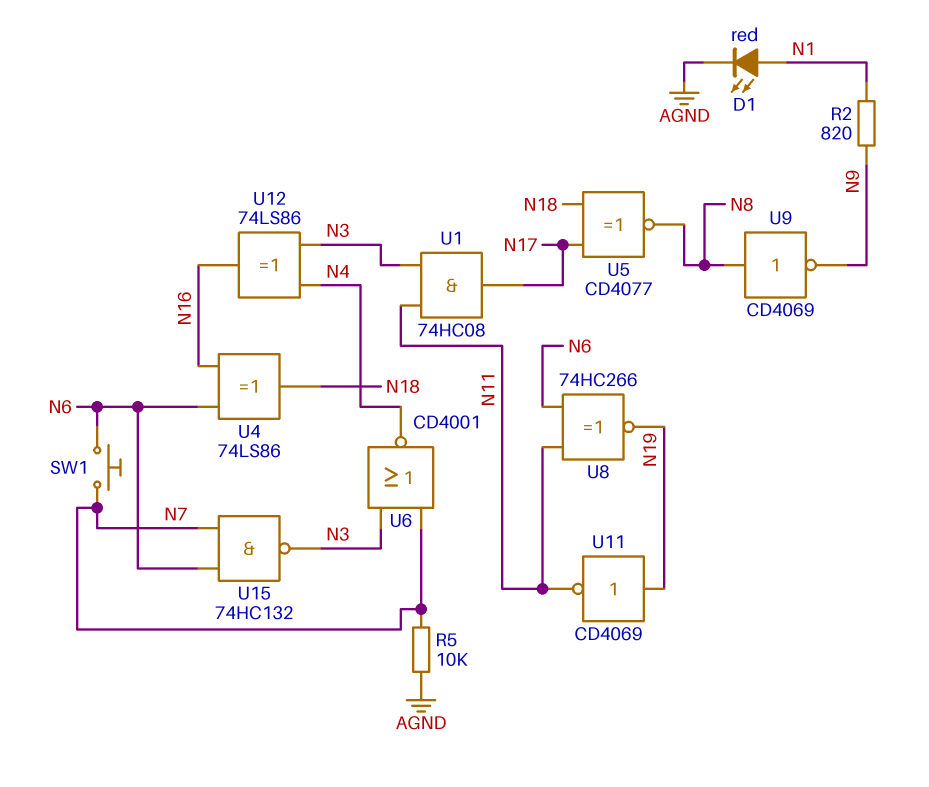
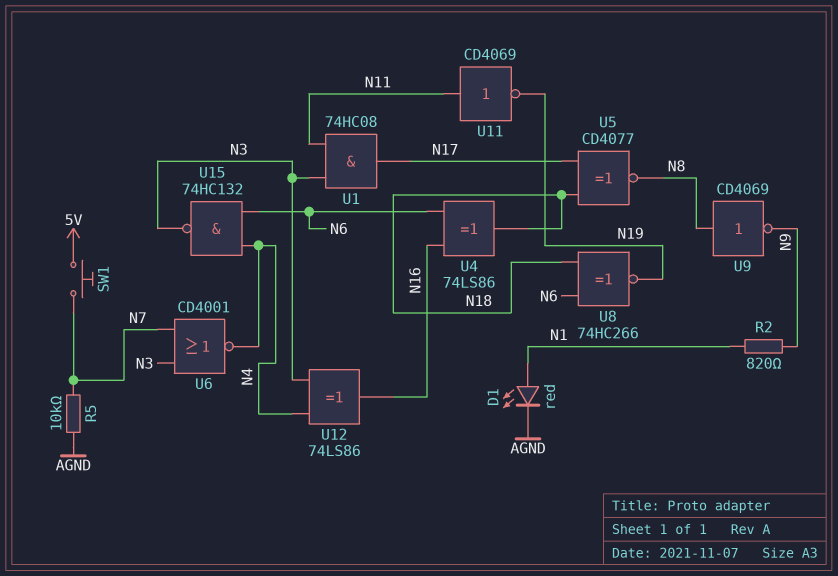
SW1: button (N6, N7) -> button (5V, N7)
U8: XNOR 74HC266 (in N6, in N11, out N19) -> XNOR 74HC266 (in N6, in N18, out N19)
U11: NOT CD4069 (in N19, out N11) -> NOT CD4069 (in N11, out N19)
U15: NAND 74HC132 (in N6, in N7, out N3) -> NAND 74HC132 (in N4, in N6, out N3)

